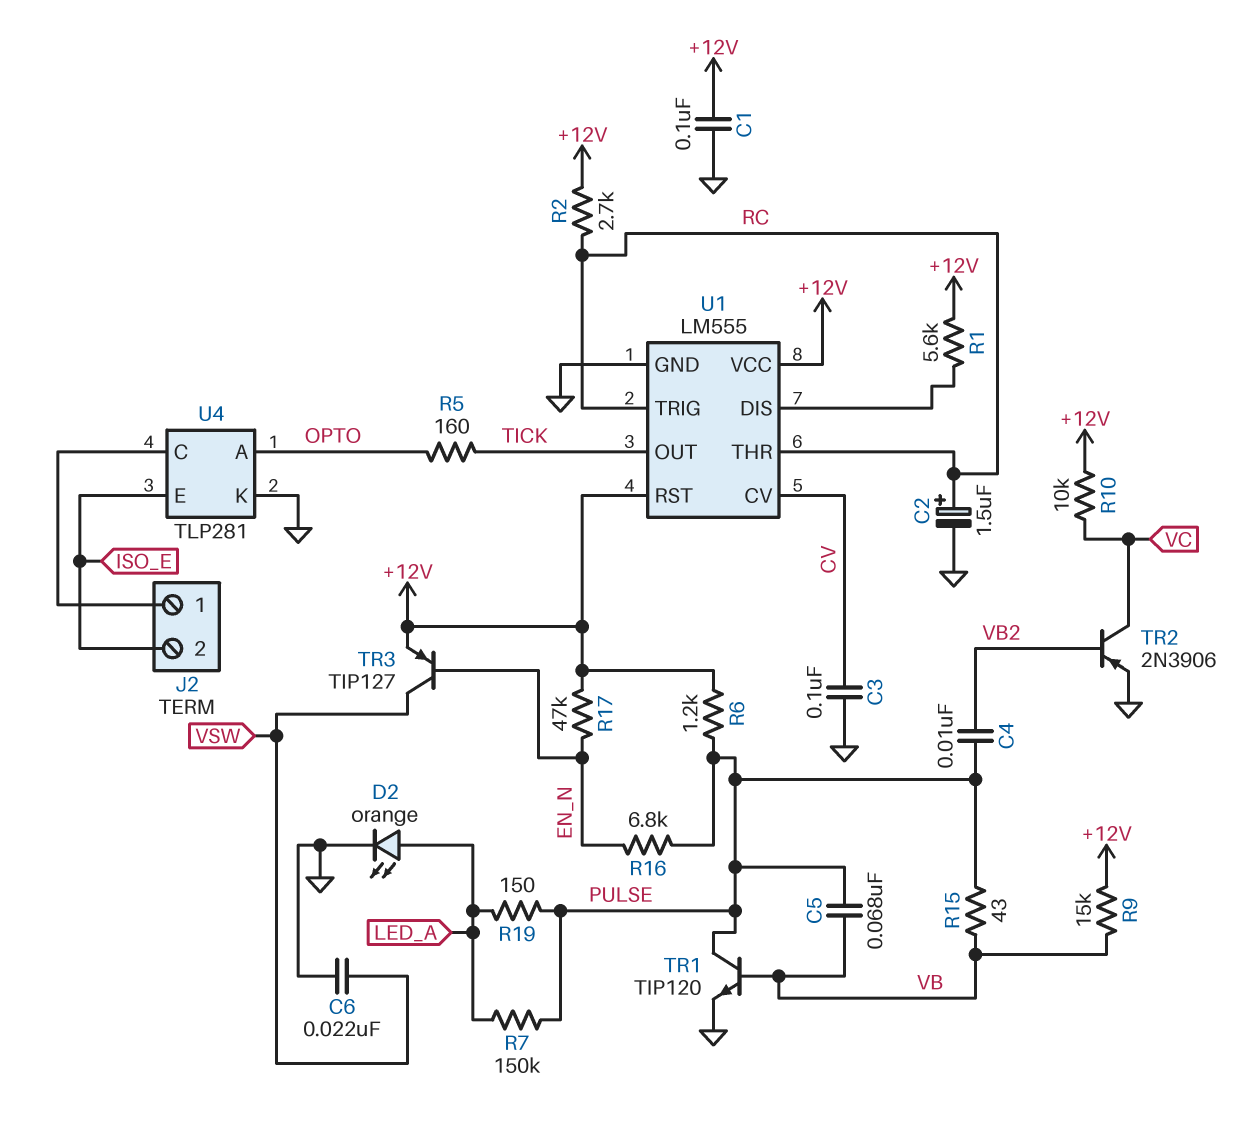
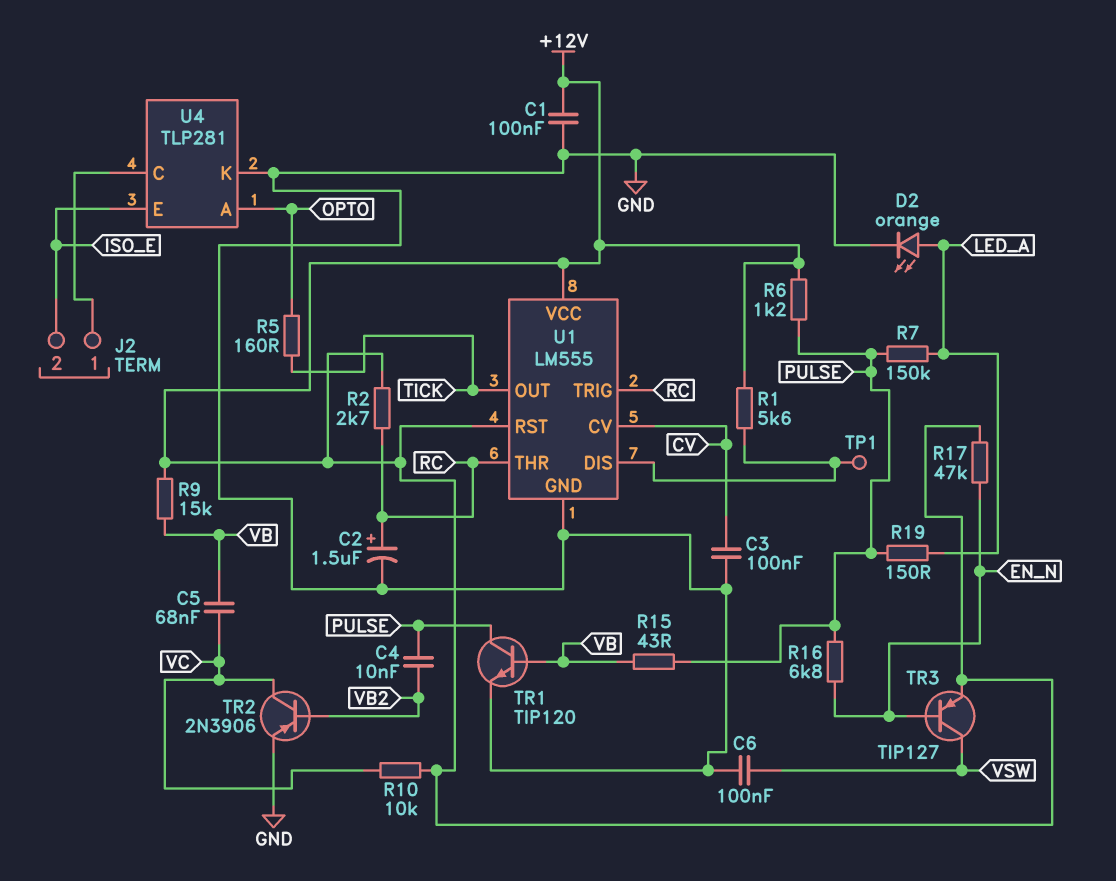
C5: 68nF (PULSE, VB) -> 68nF (VB, VC)
C6: 22nF (GND, VSW) -> 100nF (GND, VSW)
TP1: none -> test point (U1/DIS)

